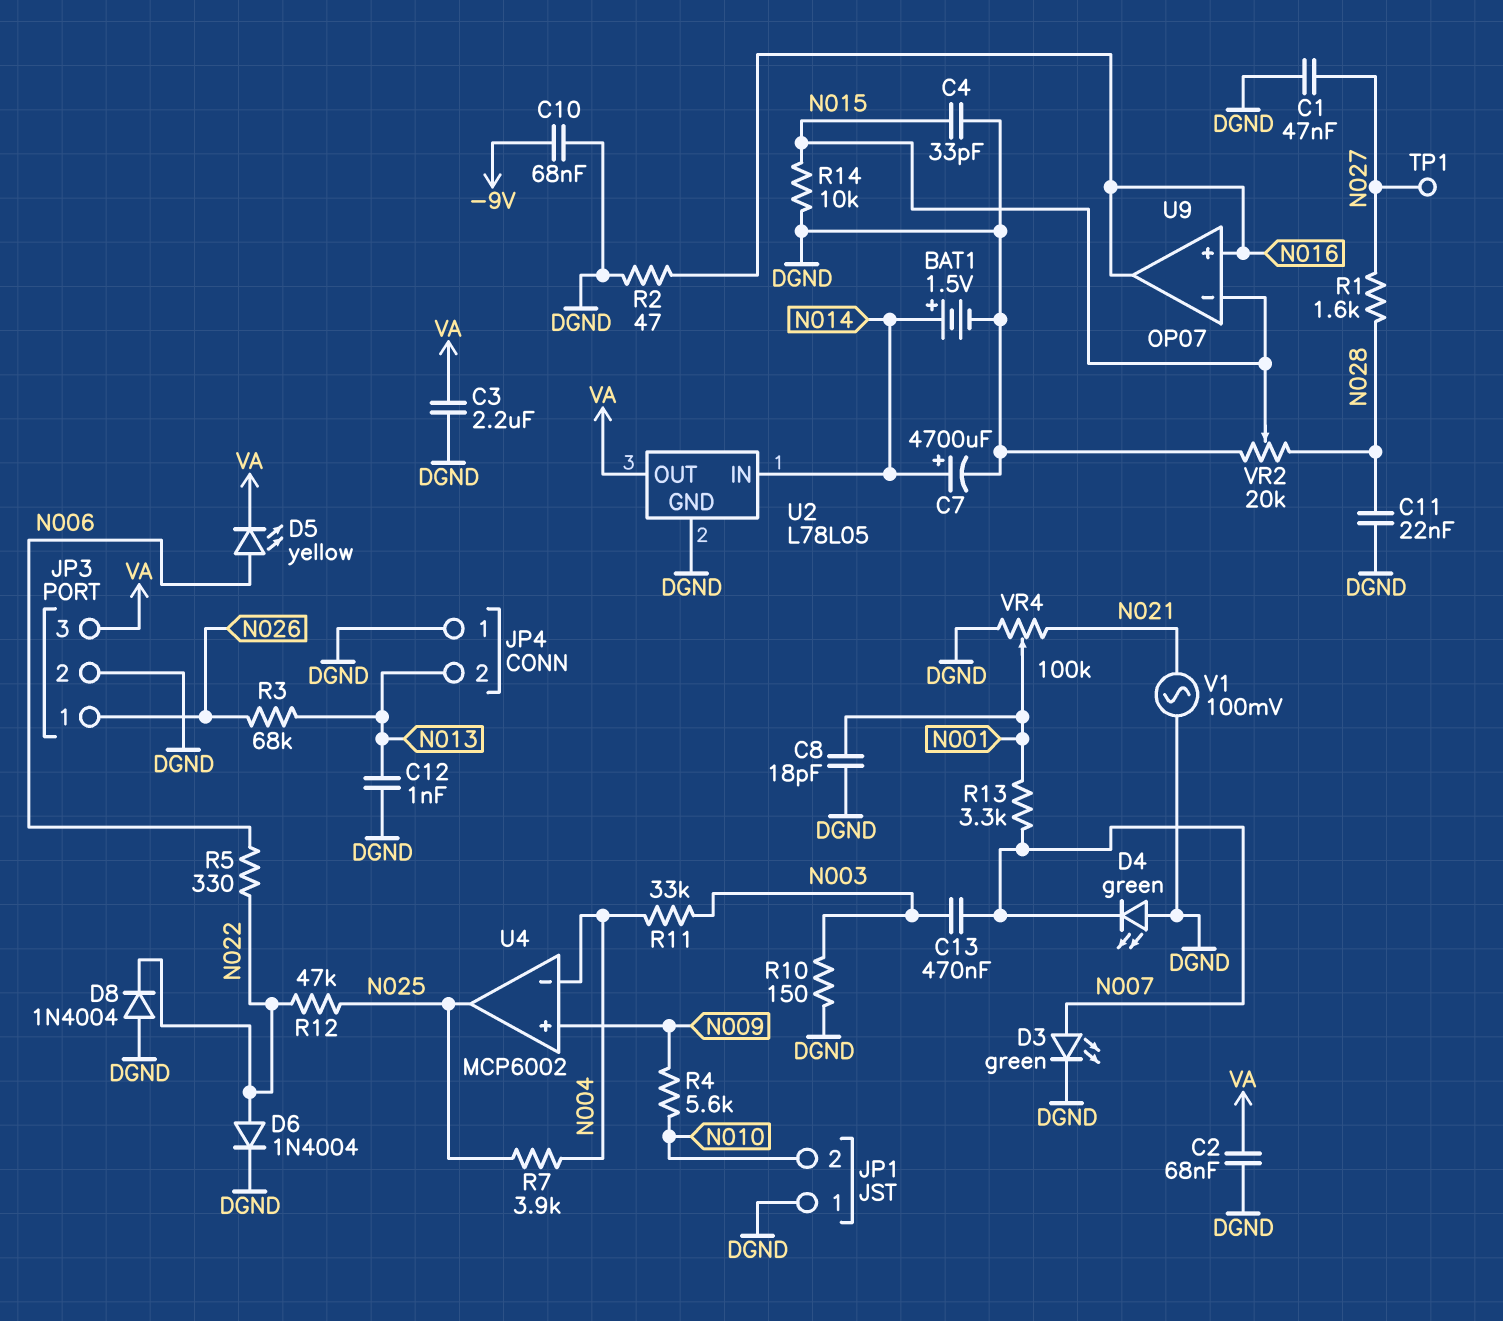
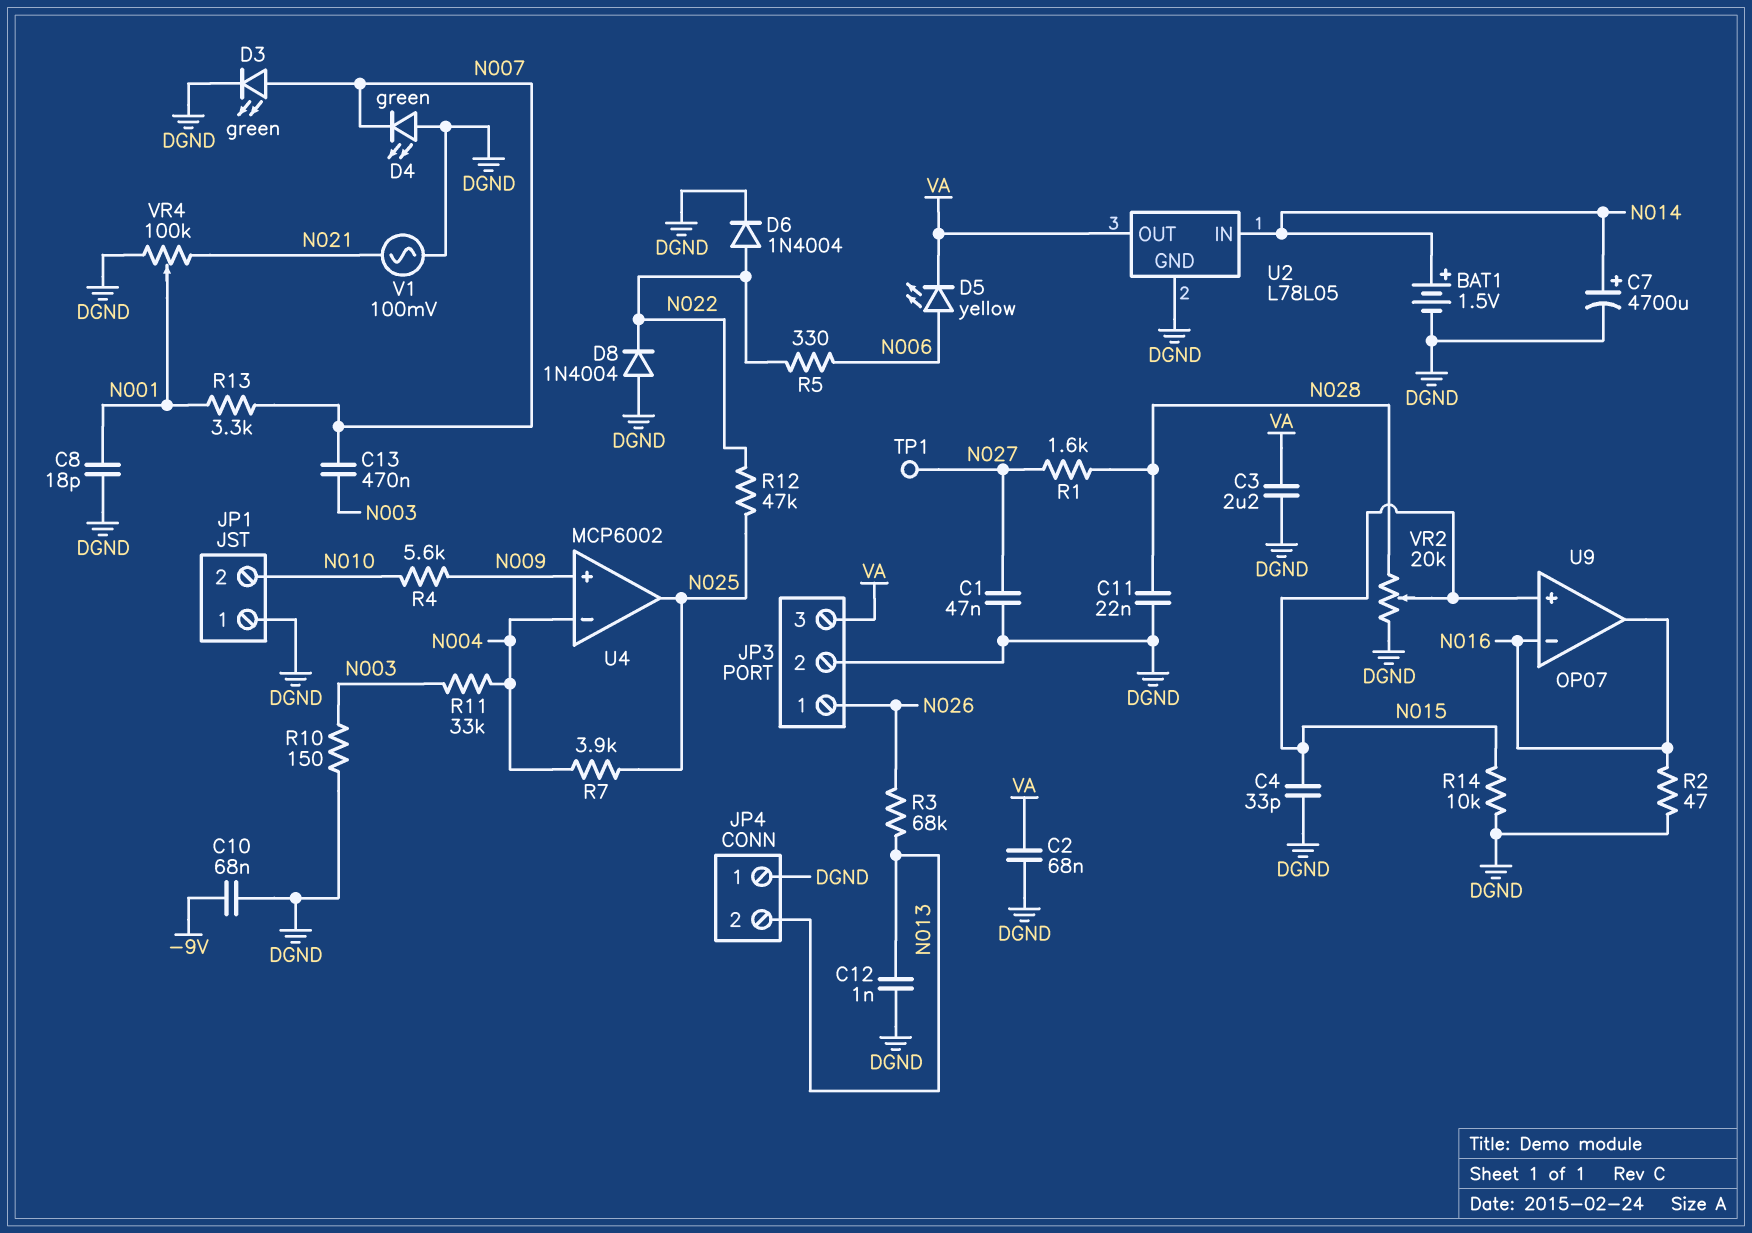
U9 pin in+: N016 -> N015
U9 pin in-: N015 -> N016

